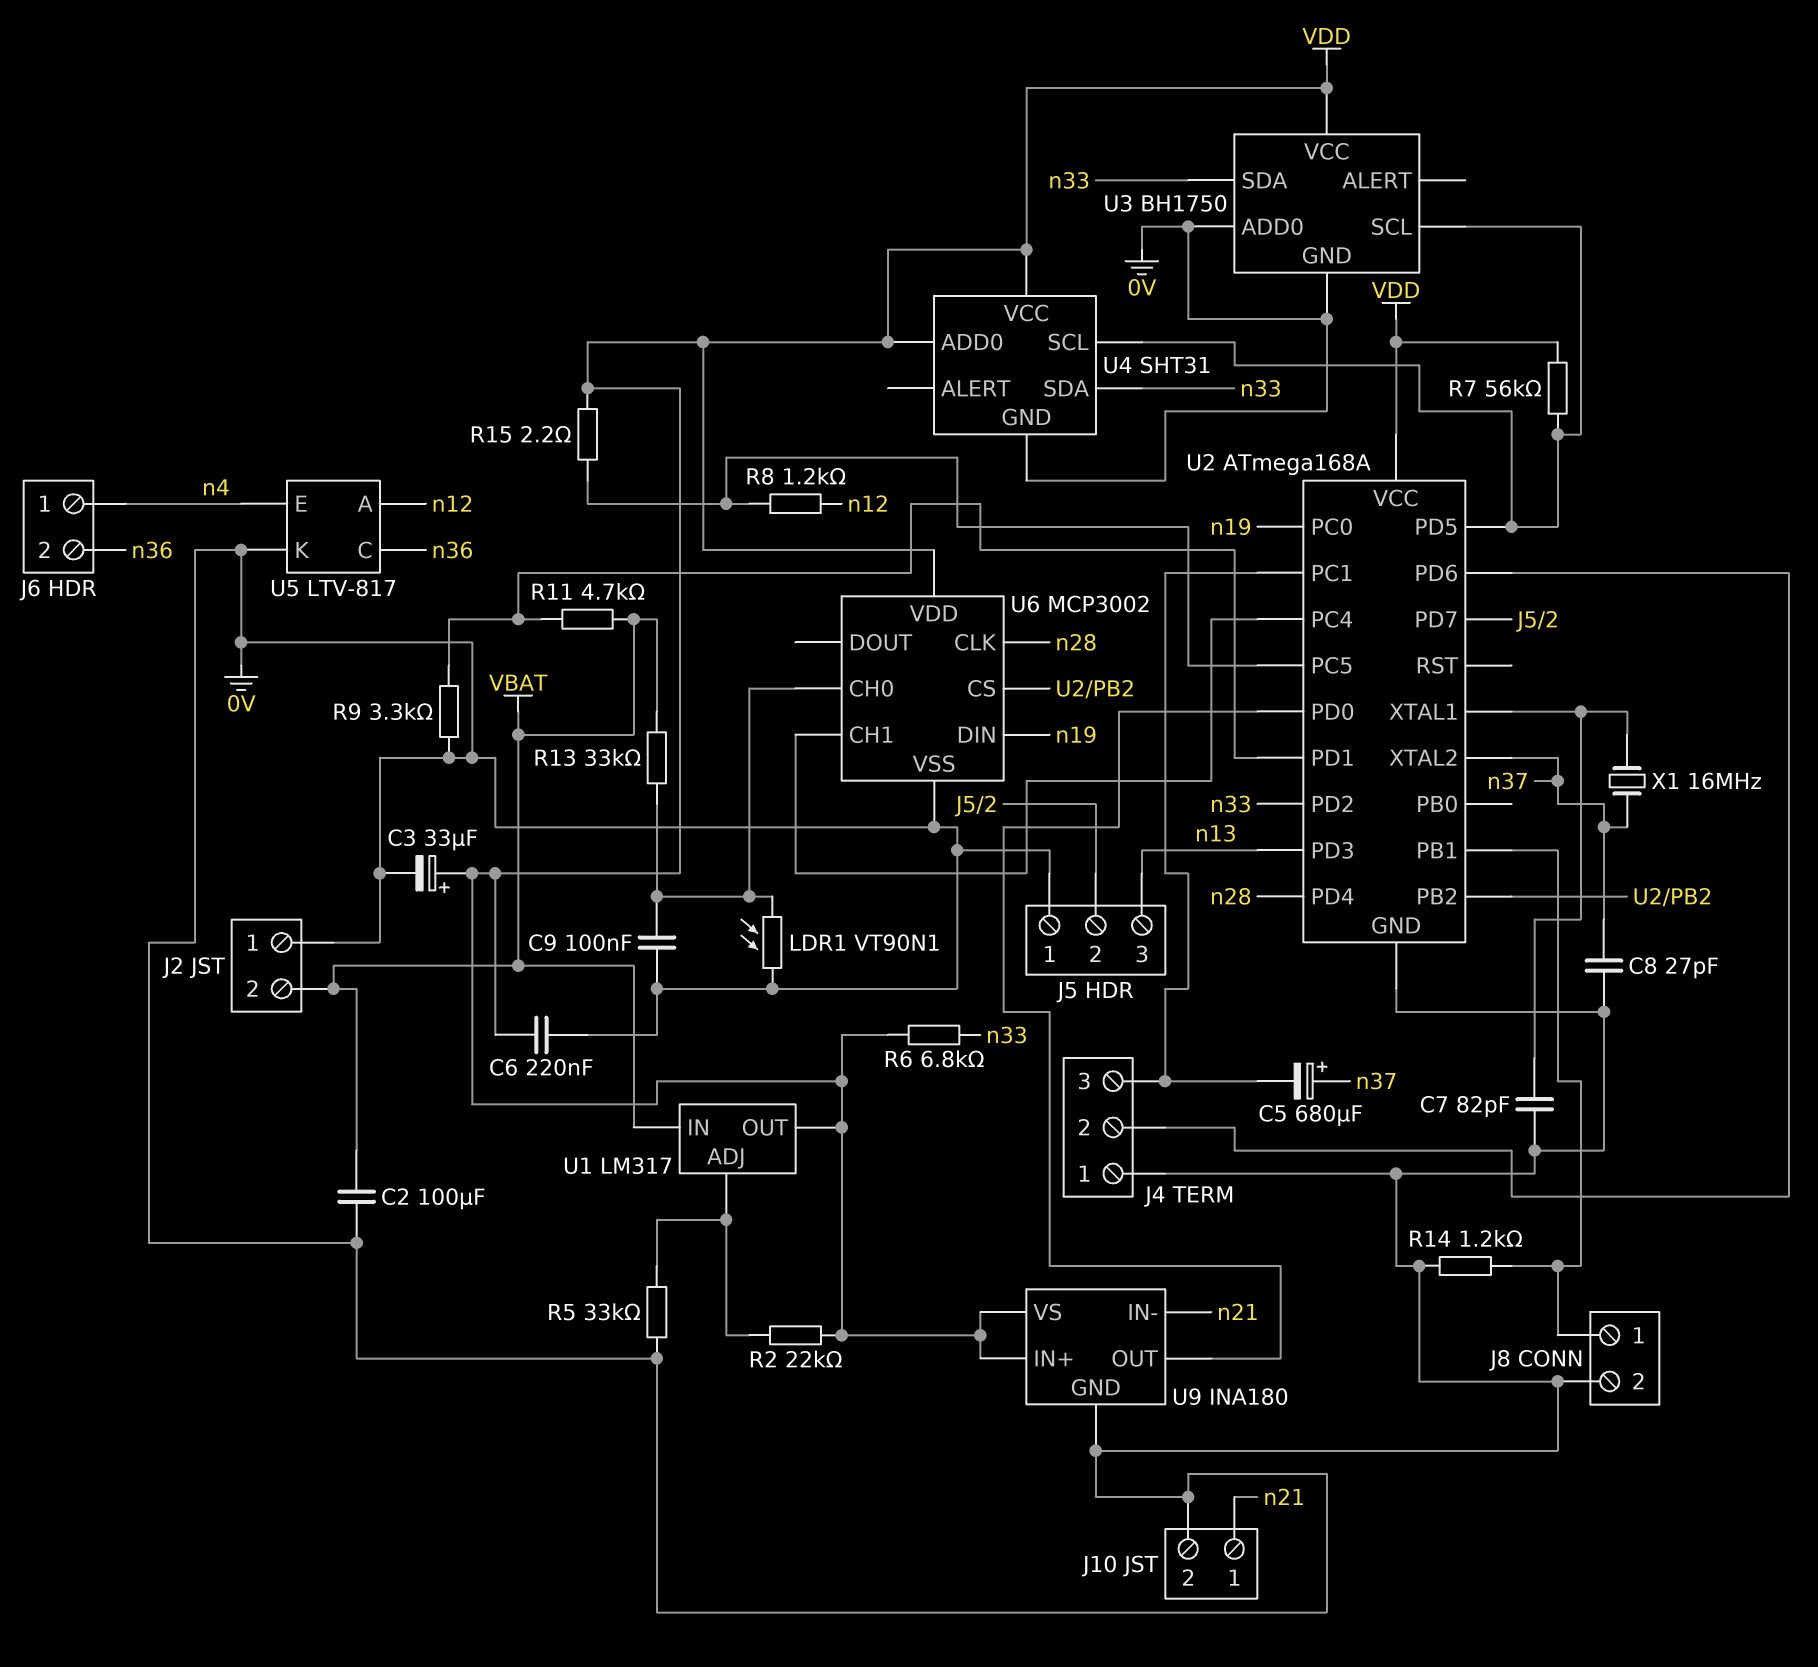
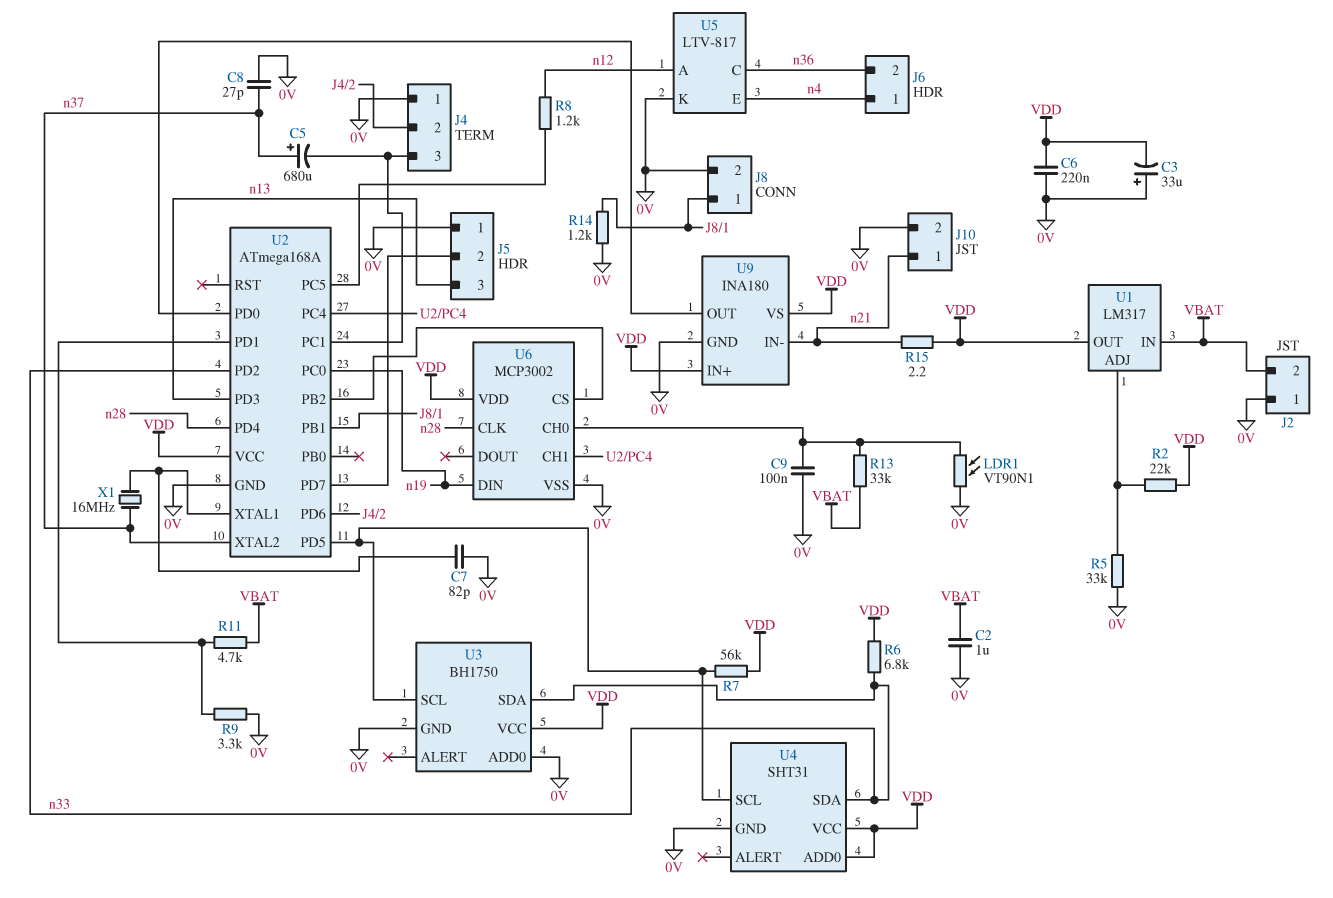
C2: 100uF (0V, VBAT) -> 1uF (0V, VBAT)
C3: 33uF (plus VDD, minus 0V) -> 33uF (plus 0V, minus VDD)
R15: 2.2 (U2/PC5, VDD) -> 2.2 (VDD, n21)

